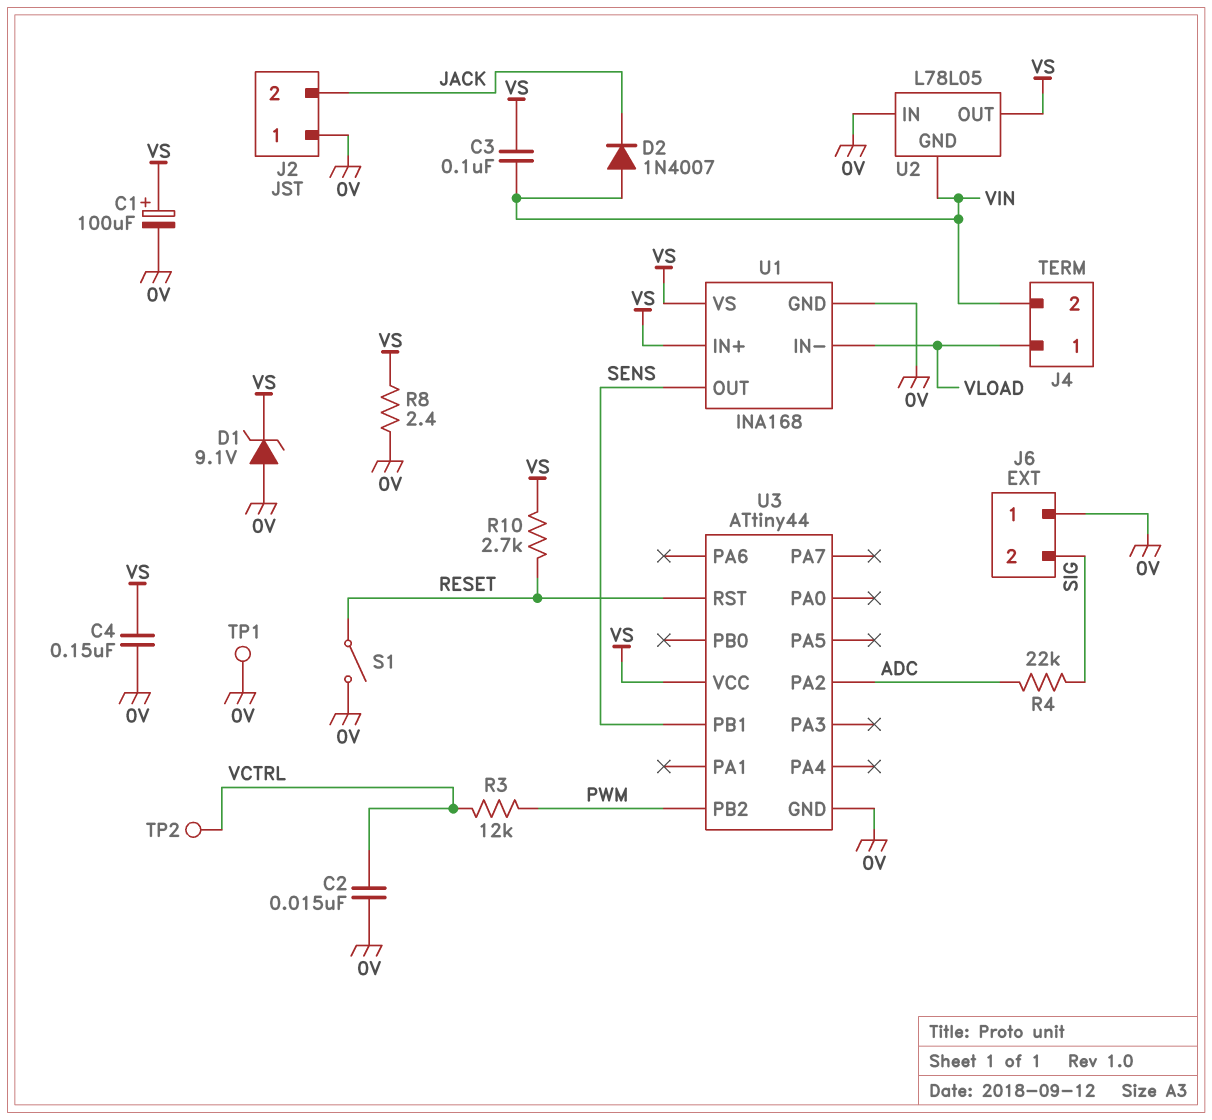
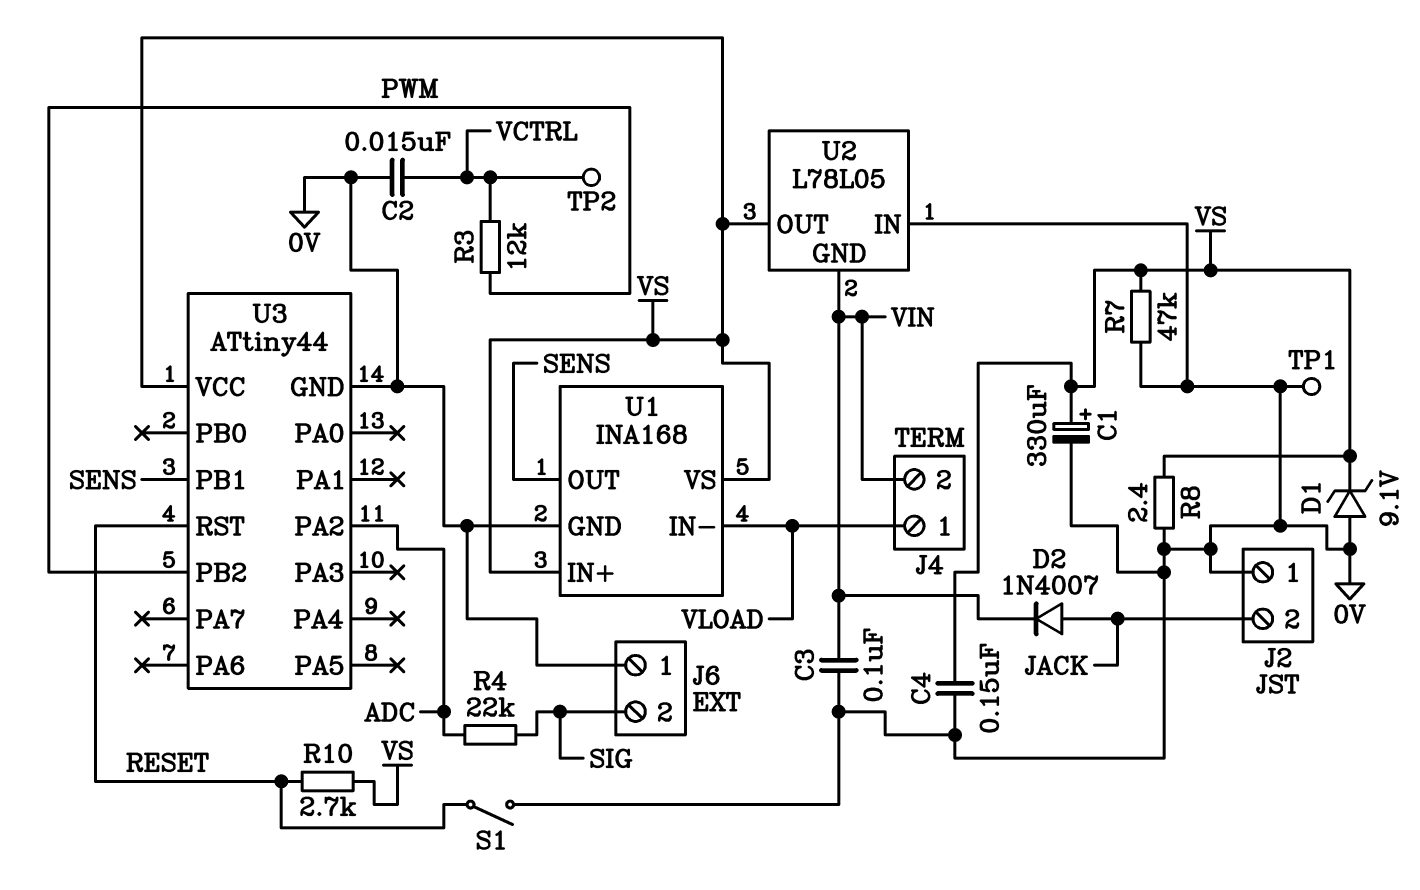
C1: 100uF (plus VS, minus 0V) -> 330uF (plus VS, minus 0V)
C3: 100nF (VIN, VS) -> 100nF (0V, VIN)
D2: diode 1N4007 (A VIN, K JACK) -> diode 1N4007 (A JACK, K VIN)
R7: none -> 47k (0V, VS)

